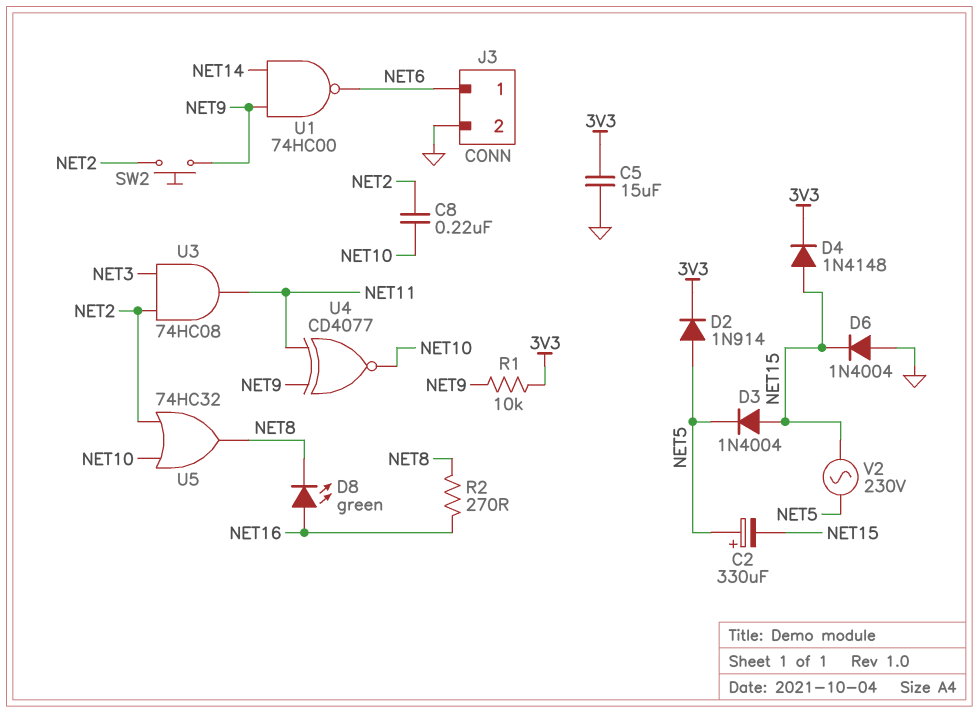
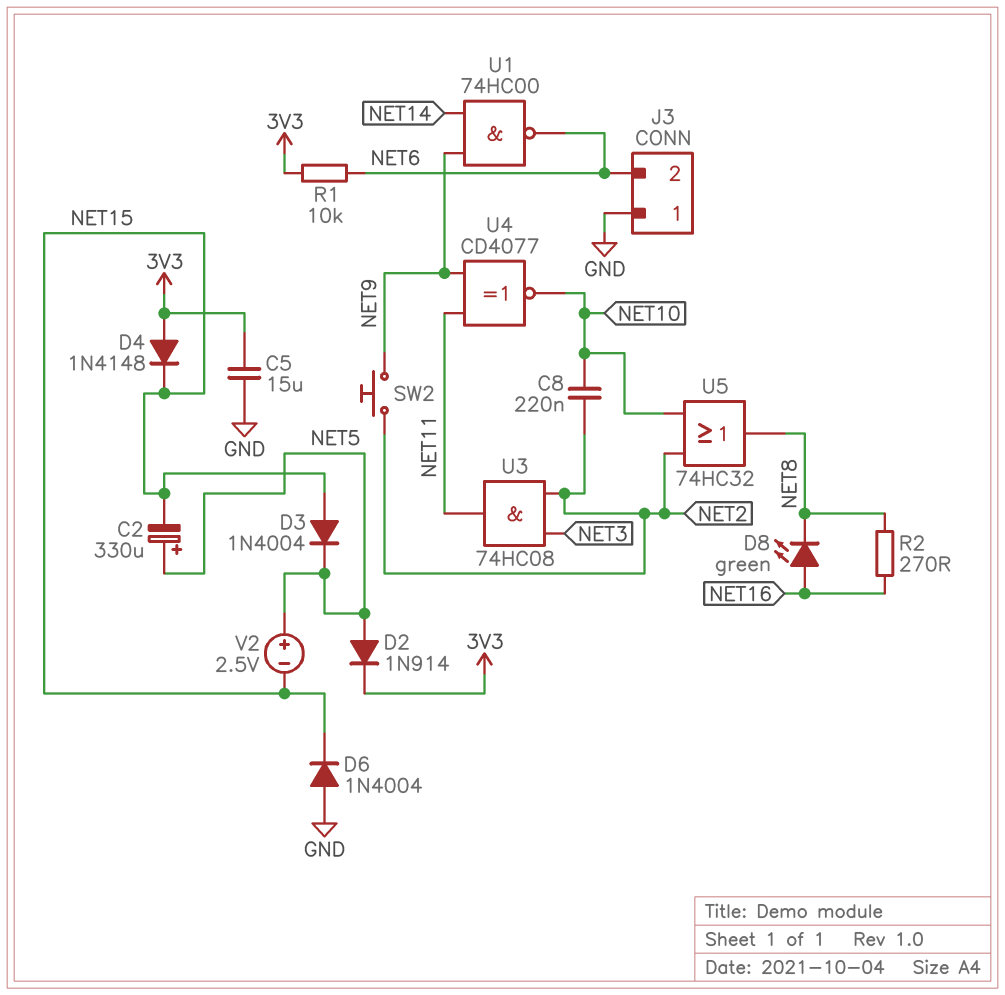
D4: diode 1N4148 (A NET15, K 3V3) -> diode 1N4148 (A 3V3, K NET15)
J3 pin 1: NET6 -> GND
J3 pin 2: GND -> NET6
R1: 10k (3V3, NET9) -> 10k (3V3, NET6)
V2: AC 230V (NET5, NET15) -> 2.5V (plus NET5, minus NET15)

